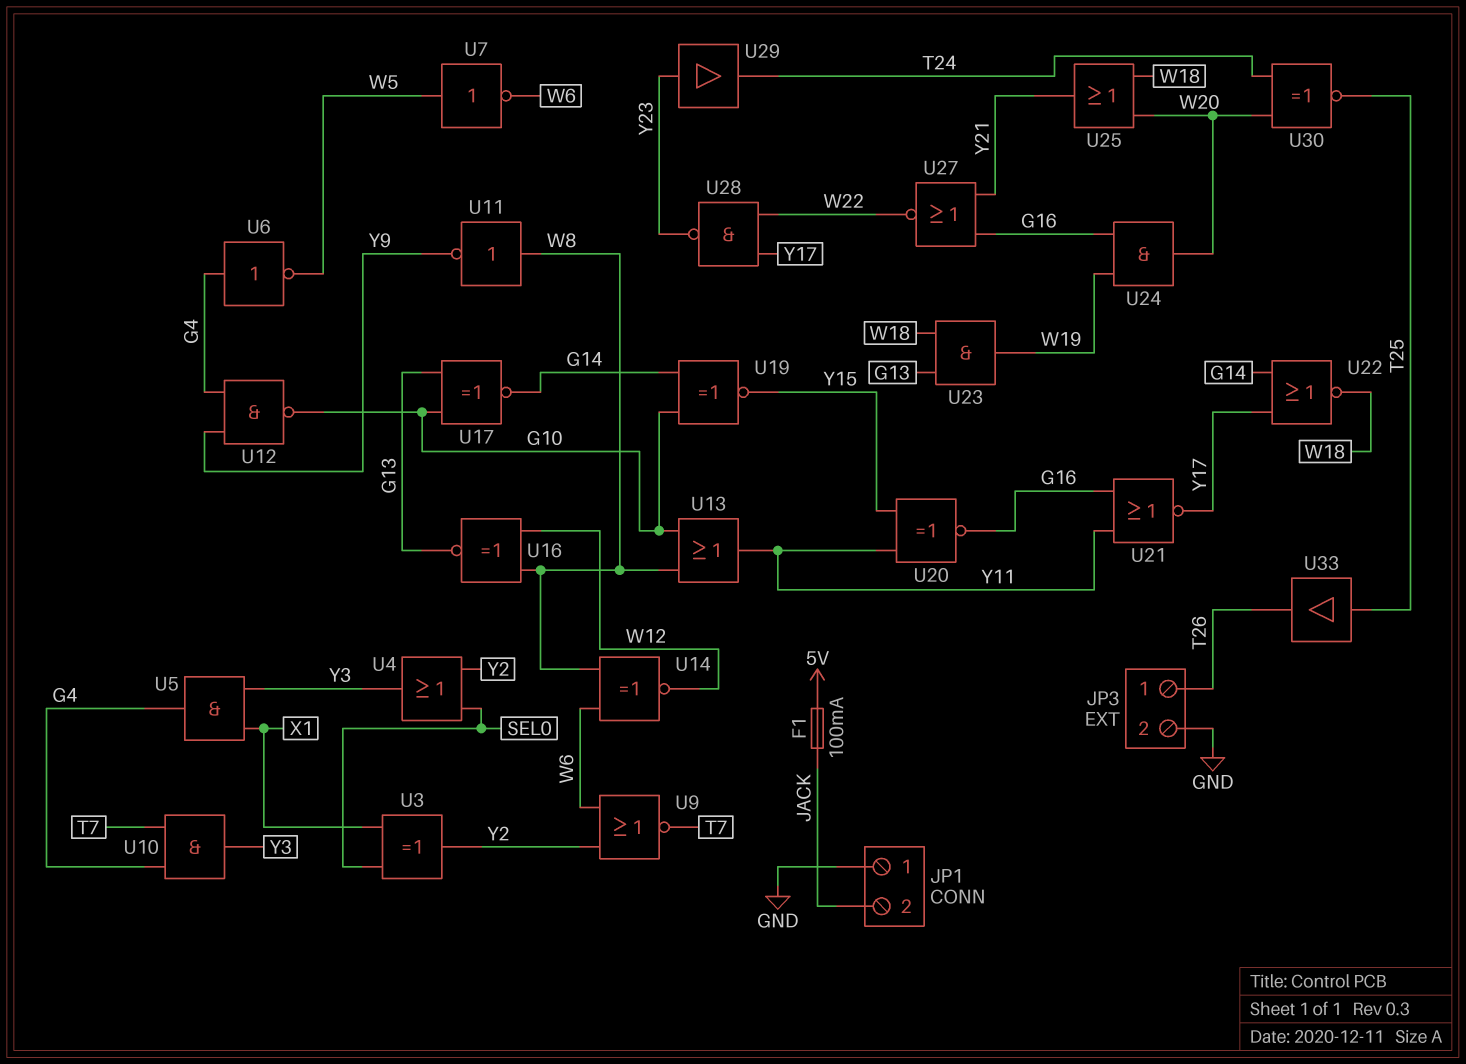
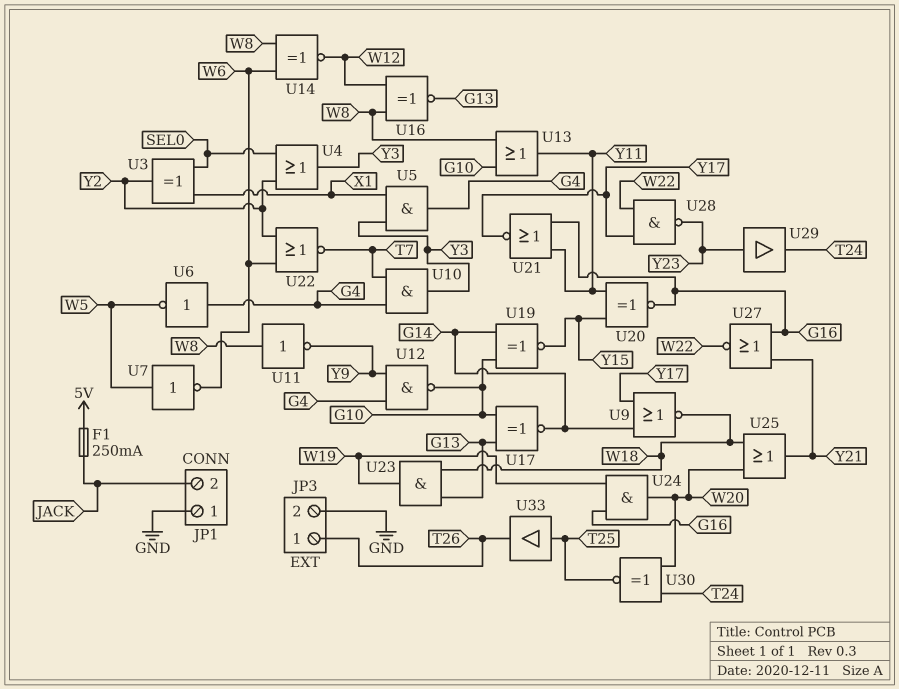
F1: 100mA (5V, JACK) -> 250mA (5V, JACK)
U9: NOR (in W6, in Y2, out T7) -> NOR (in G14, in Y17, out W18)
U22: NOR (in G14, in Y17, out W18) -> NOR (in W6, in Y2, out T7)

